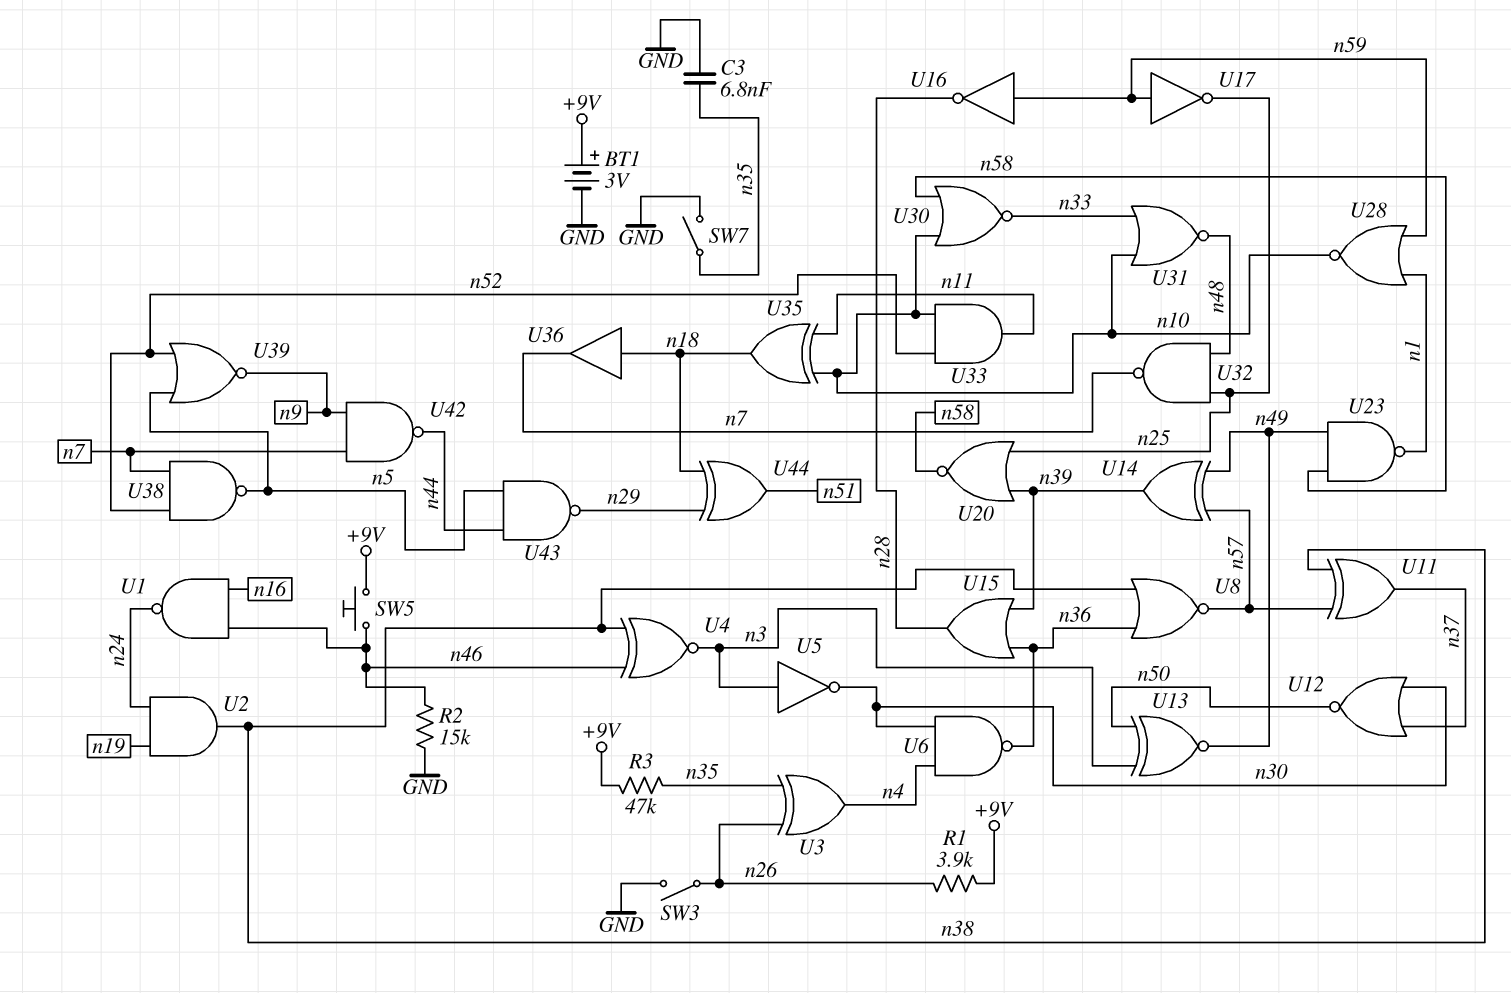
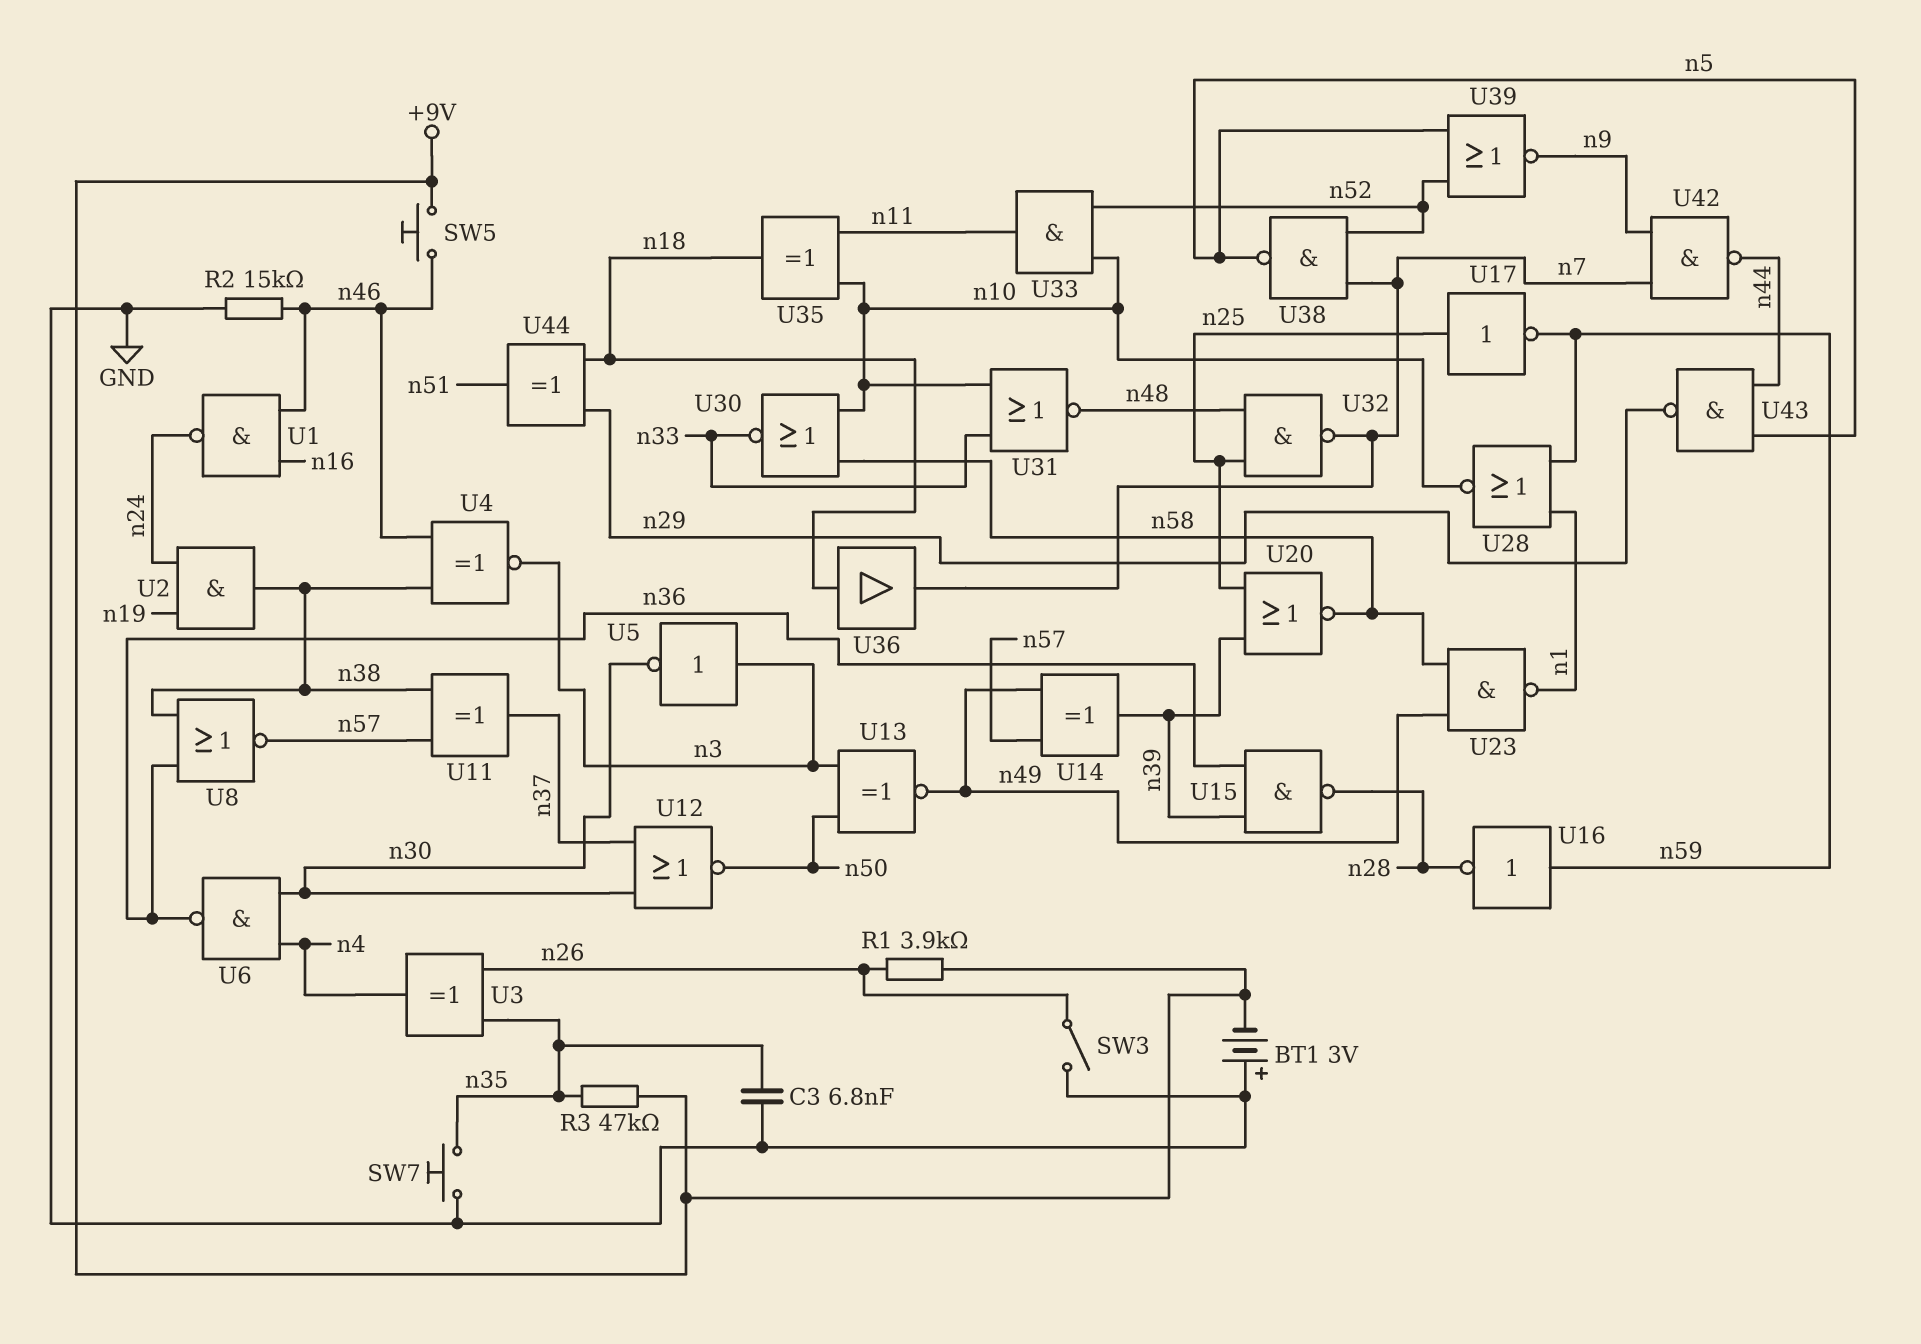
BT1: 3V (plus +9V, minus GND) -> 3V (plus GND, minus +9V)
SW7: switch (GND, n35) -> button (GND, n35)
U15: OR (in n36, in n39, out n28) -> NAND (in n36, in n39, out n28)
U17: NOT (in n59, out n25) -> NOT (in n25, out n59)

